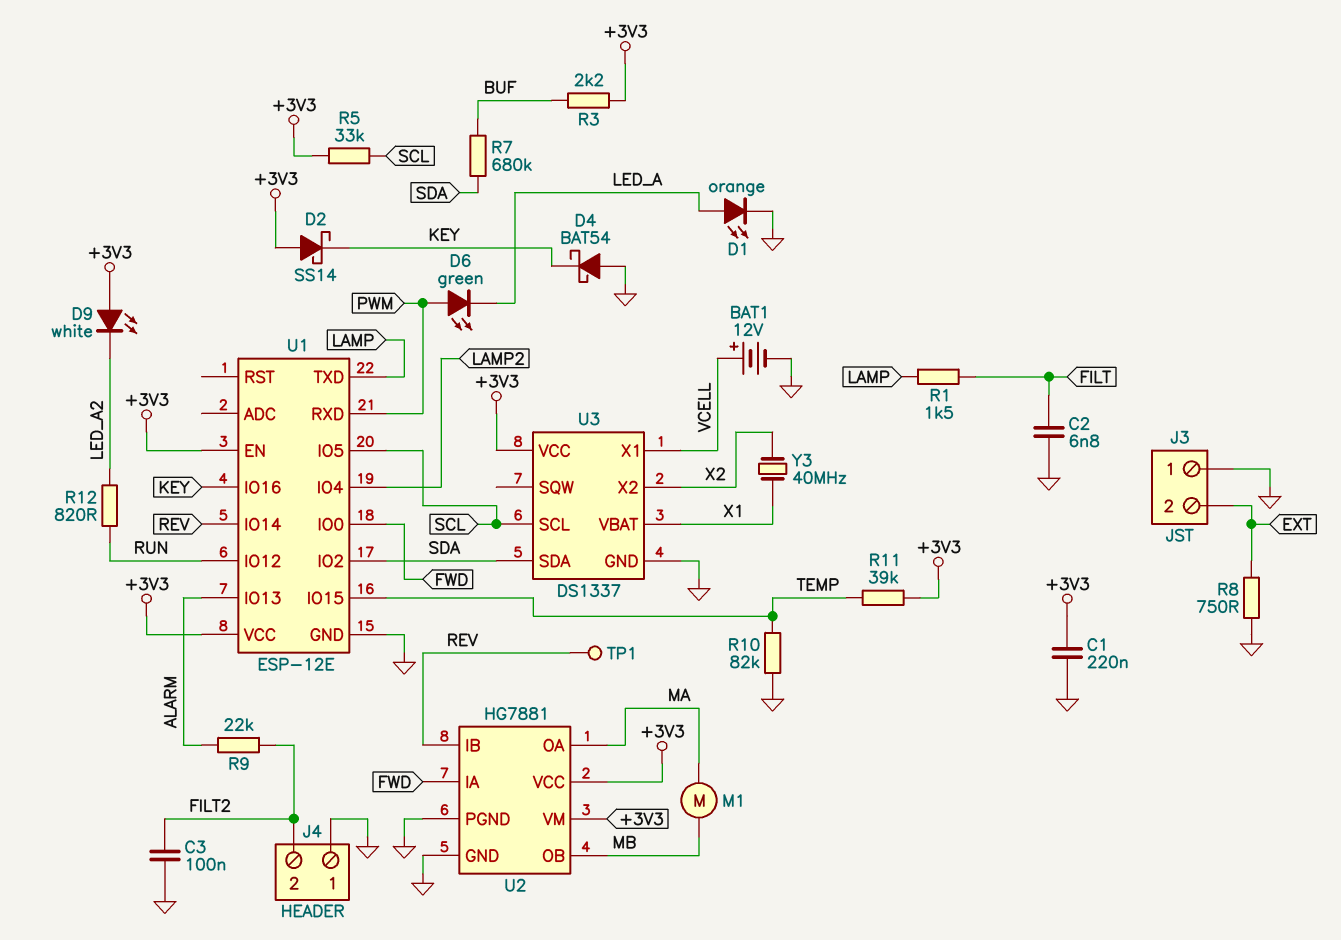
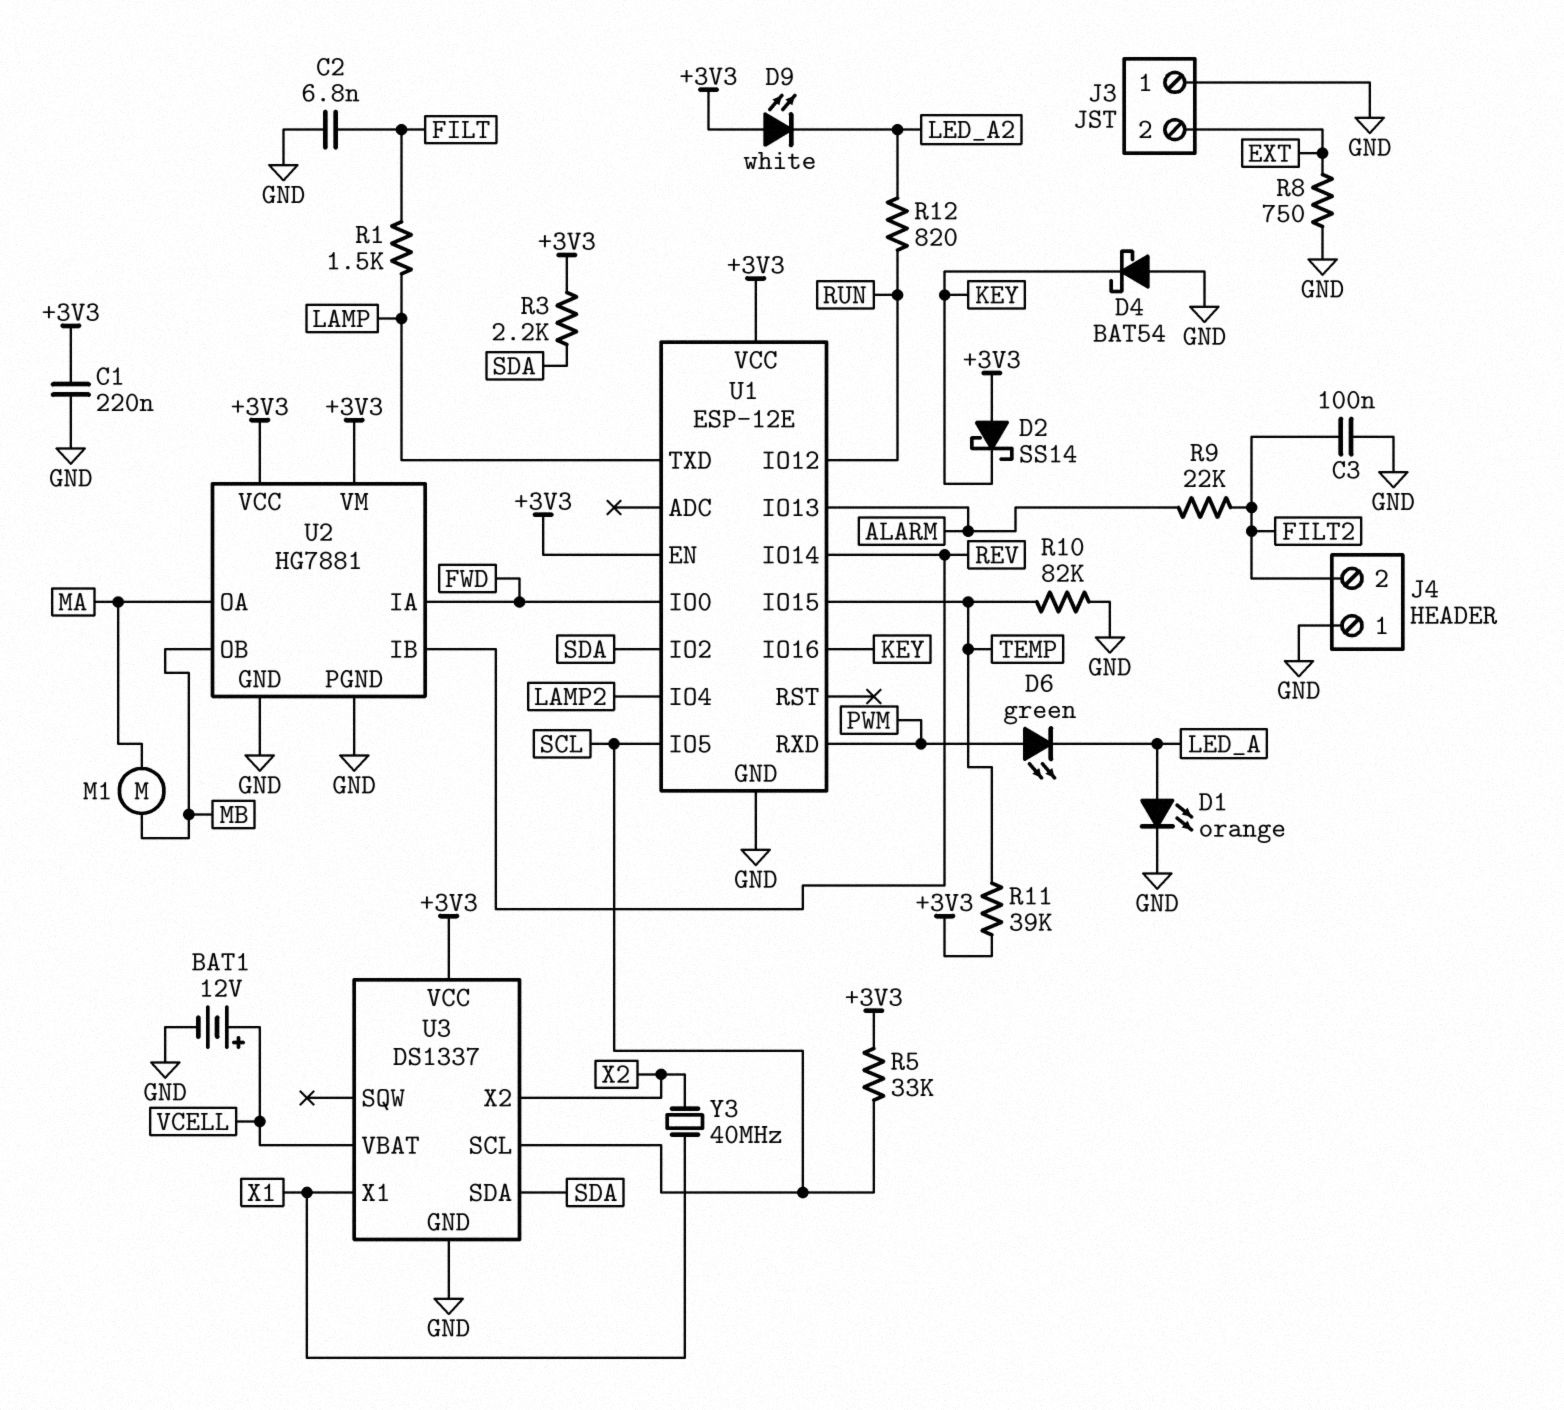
R3: 2.2k (+3V3, BUF) -> 2.2k (+3V3, SDA)
R7: 680k (BUF, SDA) -> none
TP1: test point (REV) -> none
U3 pin VBAT: X1 -> VCELL
U3 pin X1: VCELL -> X1

